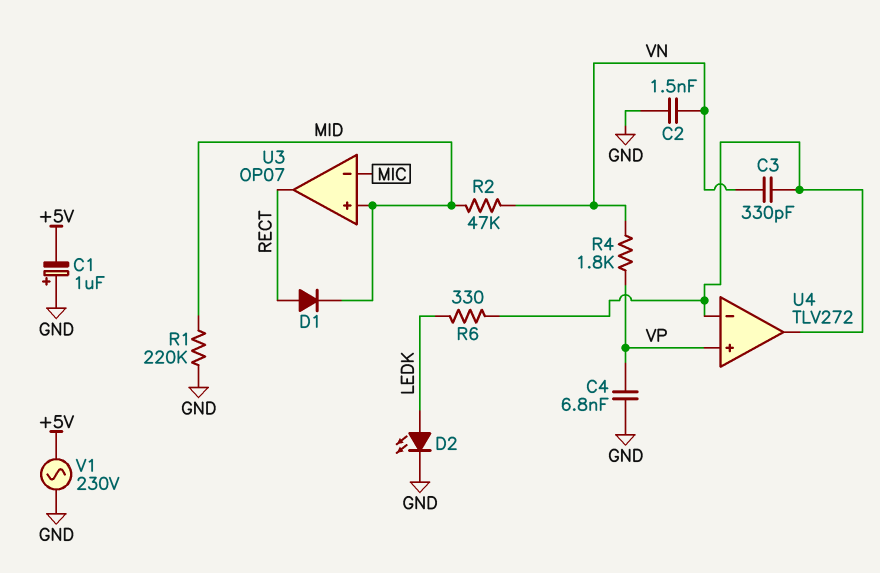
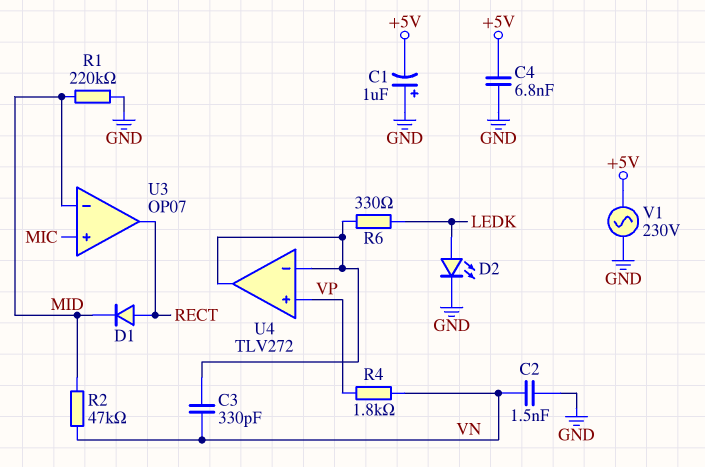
C4: 6.8nF (GND, VP) -> 6.8nF (+5V, GND)
U3 pin in+: MID -> MIC
U3 pin in-: MIC -> MID

